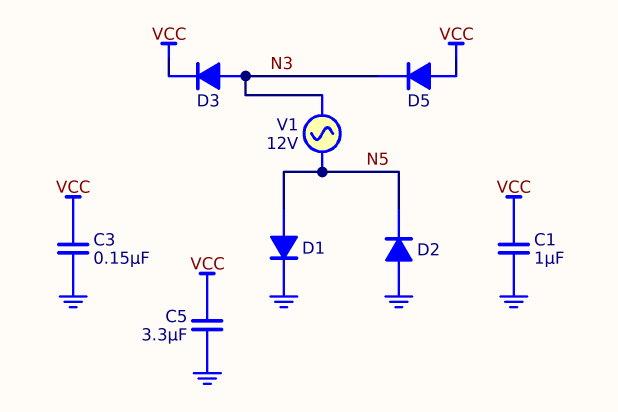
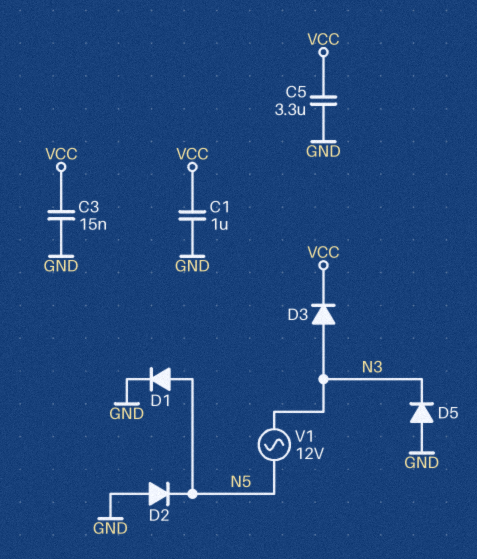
C3: 150nF (GND, VCC) -> 15nF (GND, VCC)
D5: diode (A VCC, K N3) -> diode (A GND, K N3)

